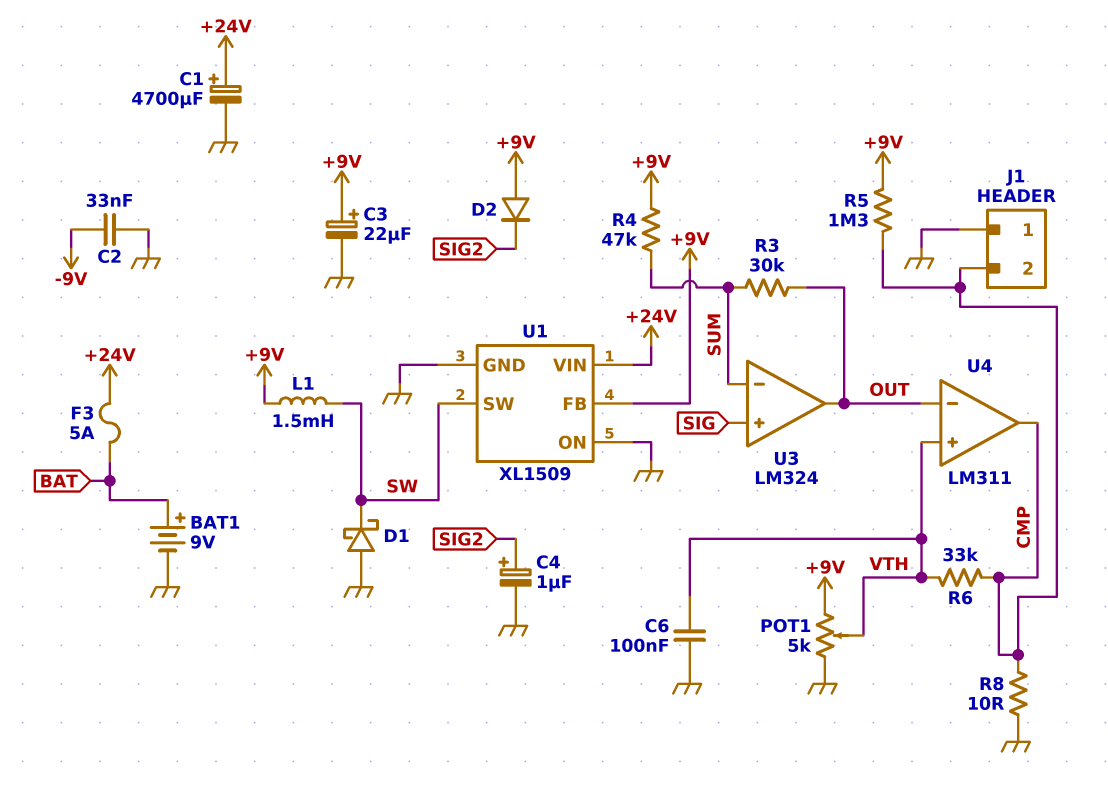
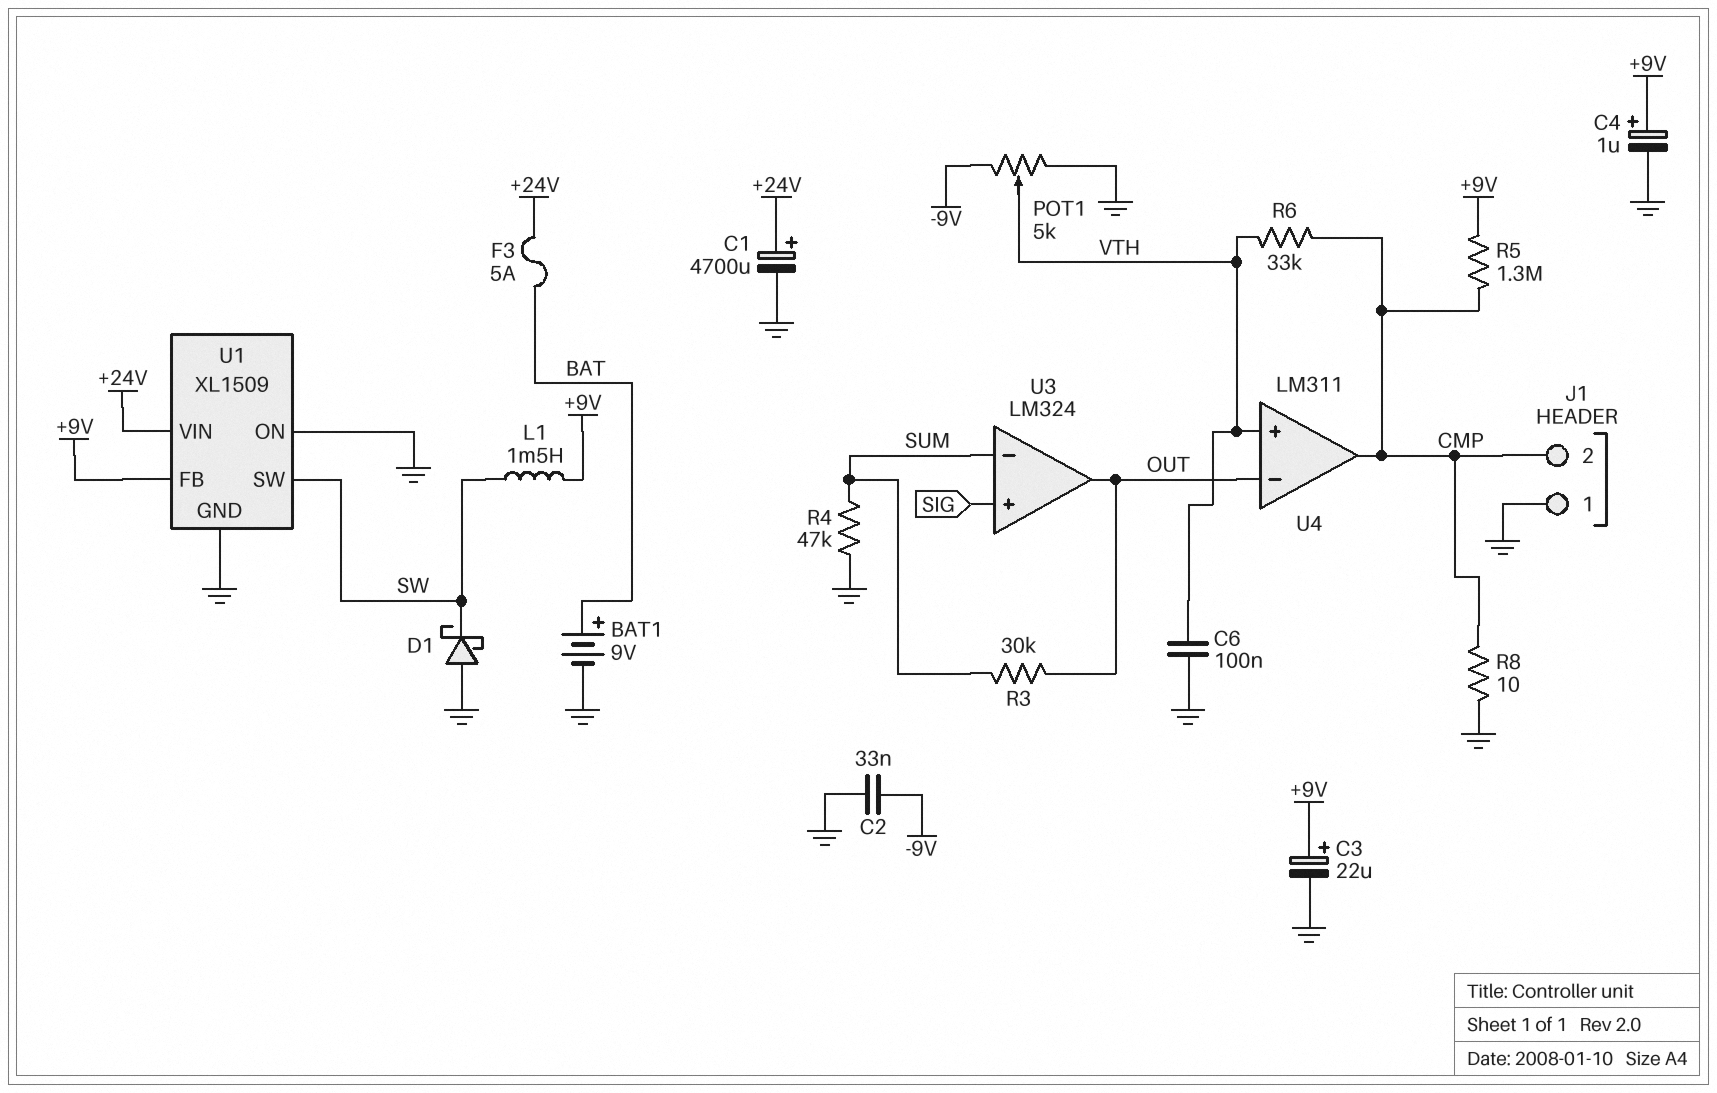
C4: 1uF (plus SIG2, minus GND) -> 1uF (plus +9V, minus GND)
D2: diode (A +9V, K SIG2) -> none
POT1: 5k (+9V, GND, wiper VTH) -> 5k (-9V, GND, wiper VTH)
R4: 47k (+9V, SUM) -> 47k (GND, SUM)

